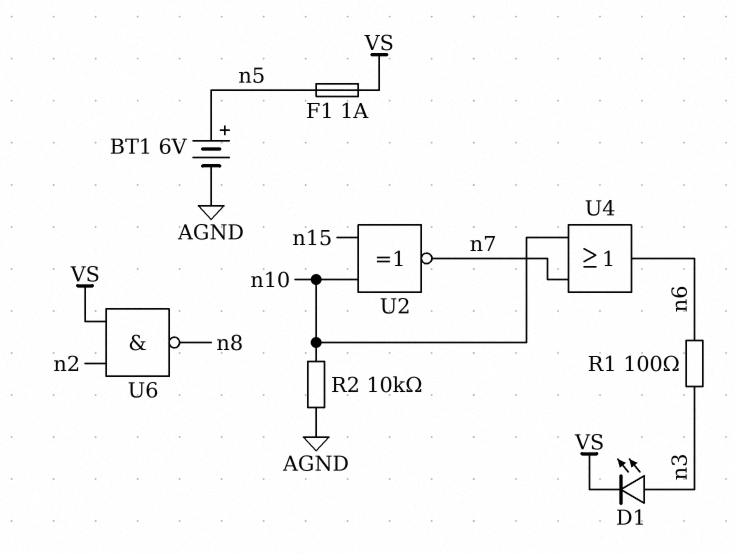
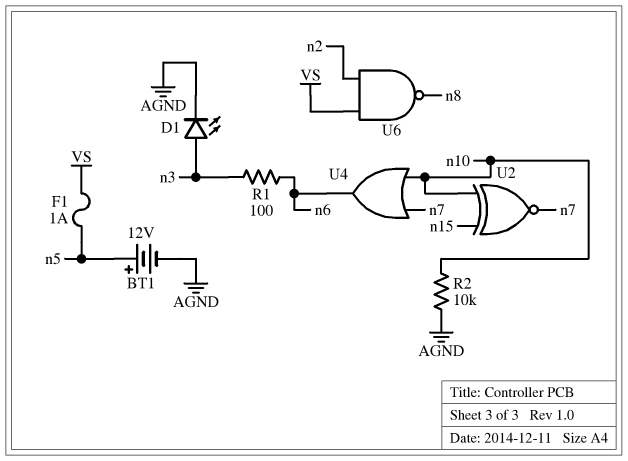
BT1: 6V (plus n5, minus AGND) -> 12V (plus n5, minus AGND)
D1: LED (A n3, K VS) -> LED (A n3, K AGND)

